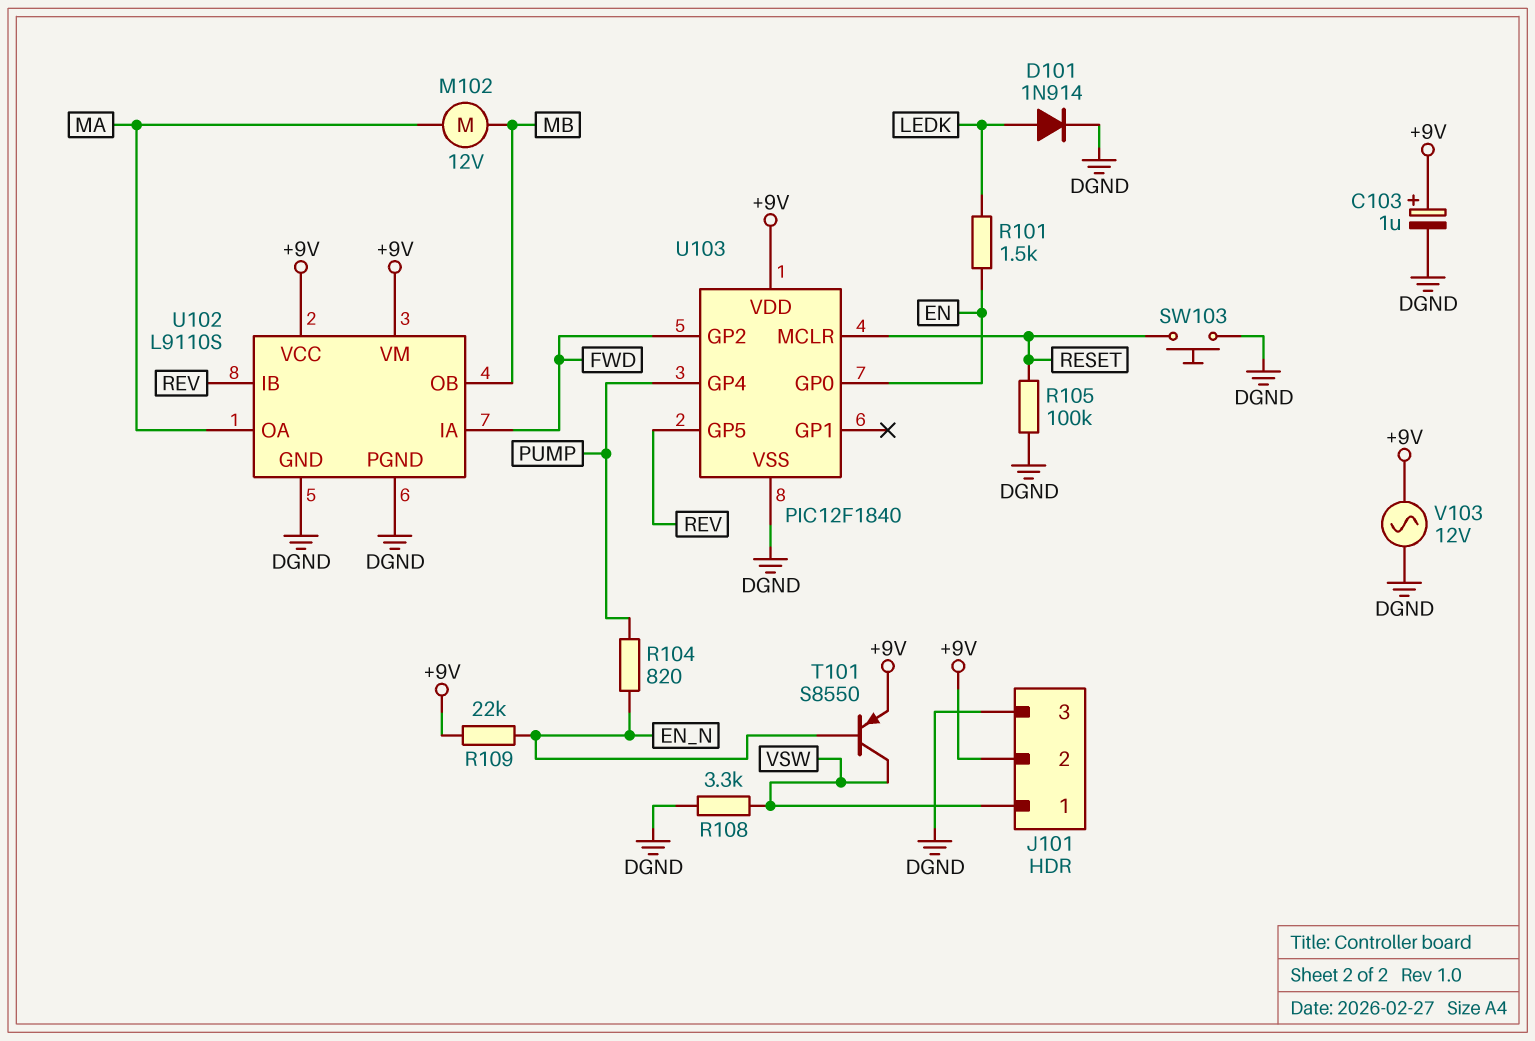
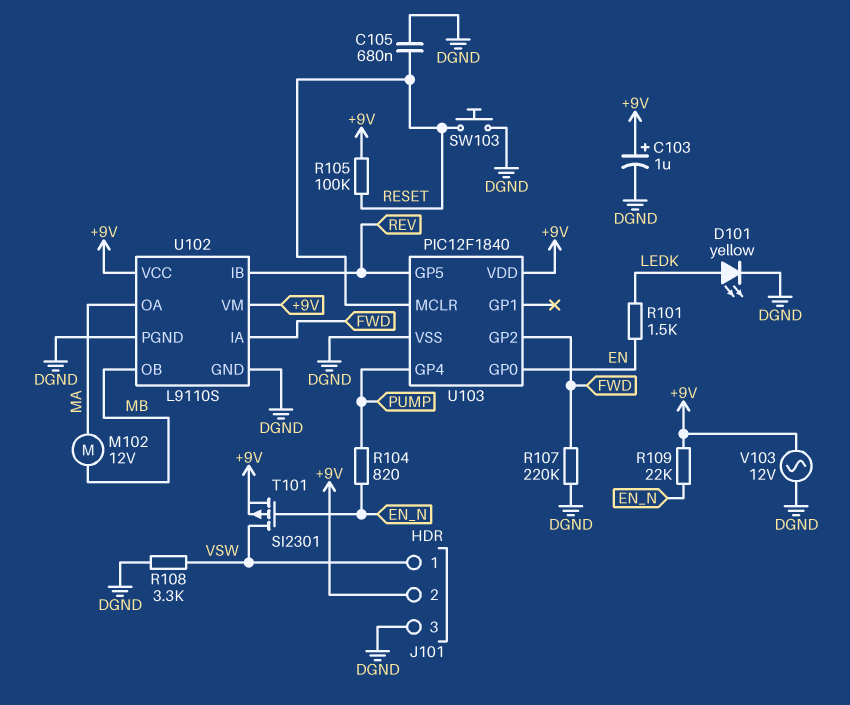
C105: none -> 680nF (DGND, RESET)
D101: diode 1N914 (A LEDK, K DGND) -> LED yellow (A LEDK, K DGND)
R105: 100k (DGND, RESET) -> 100k (+9V, RESET)
R107: none -> 220k (DGND, FWD)
T101: PNP S8550 (B EN_N, C VSW, E +9V) -> PMOS SI2301 (G EN_N, D VSW, S +9V)

